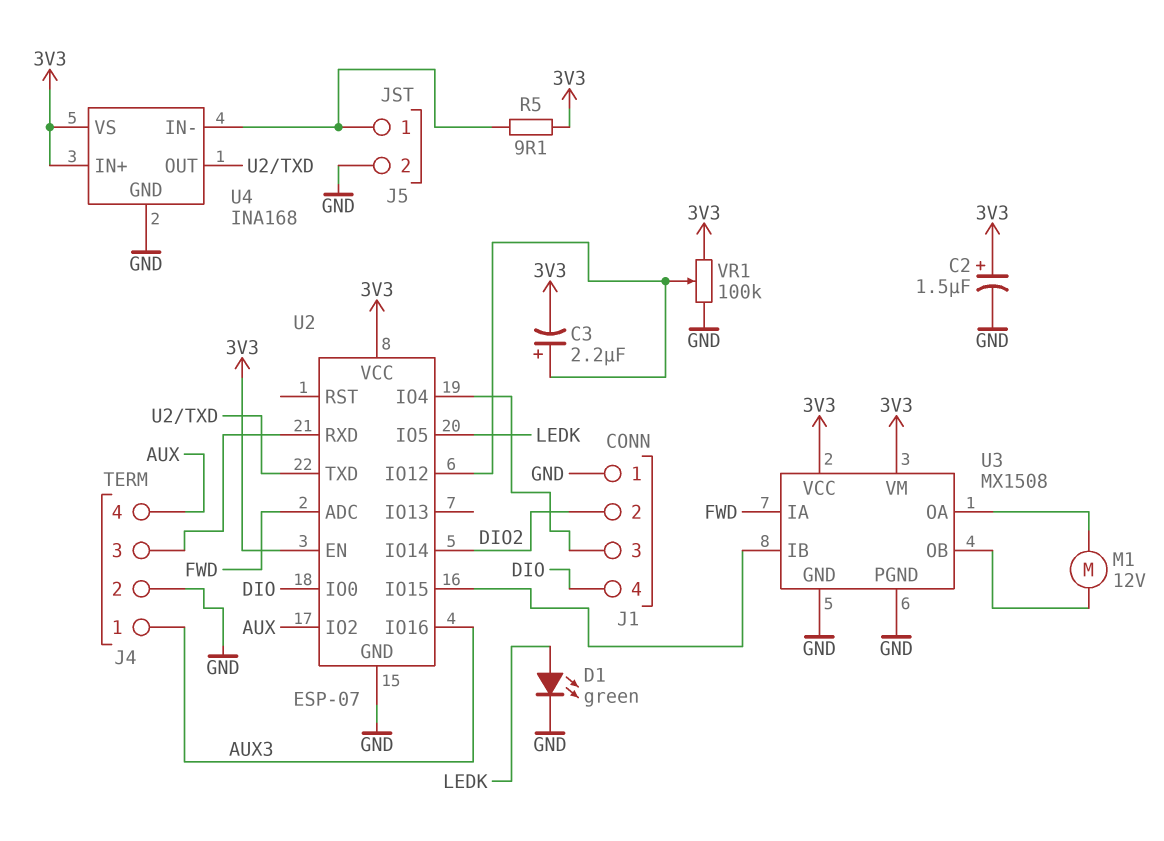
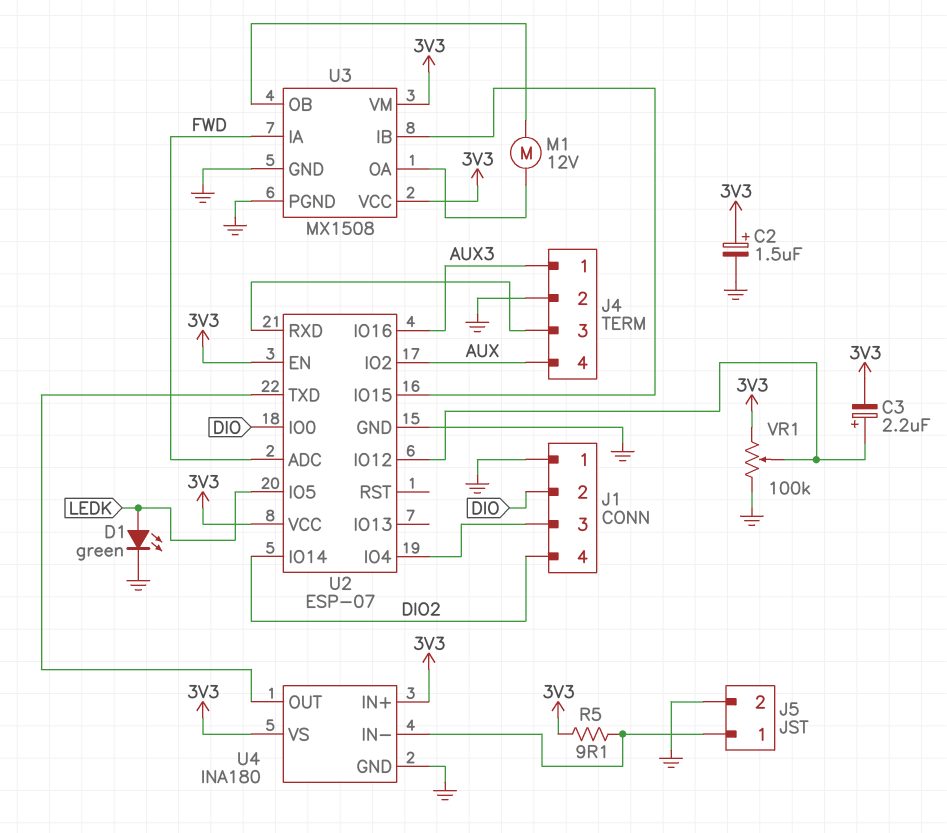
J1 pin 2: DIO2 -> DIO
J1 pin 4: DIO -> DIO2
U4: INA168 -> INA180

